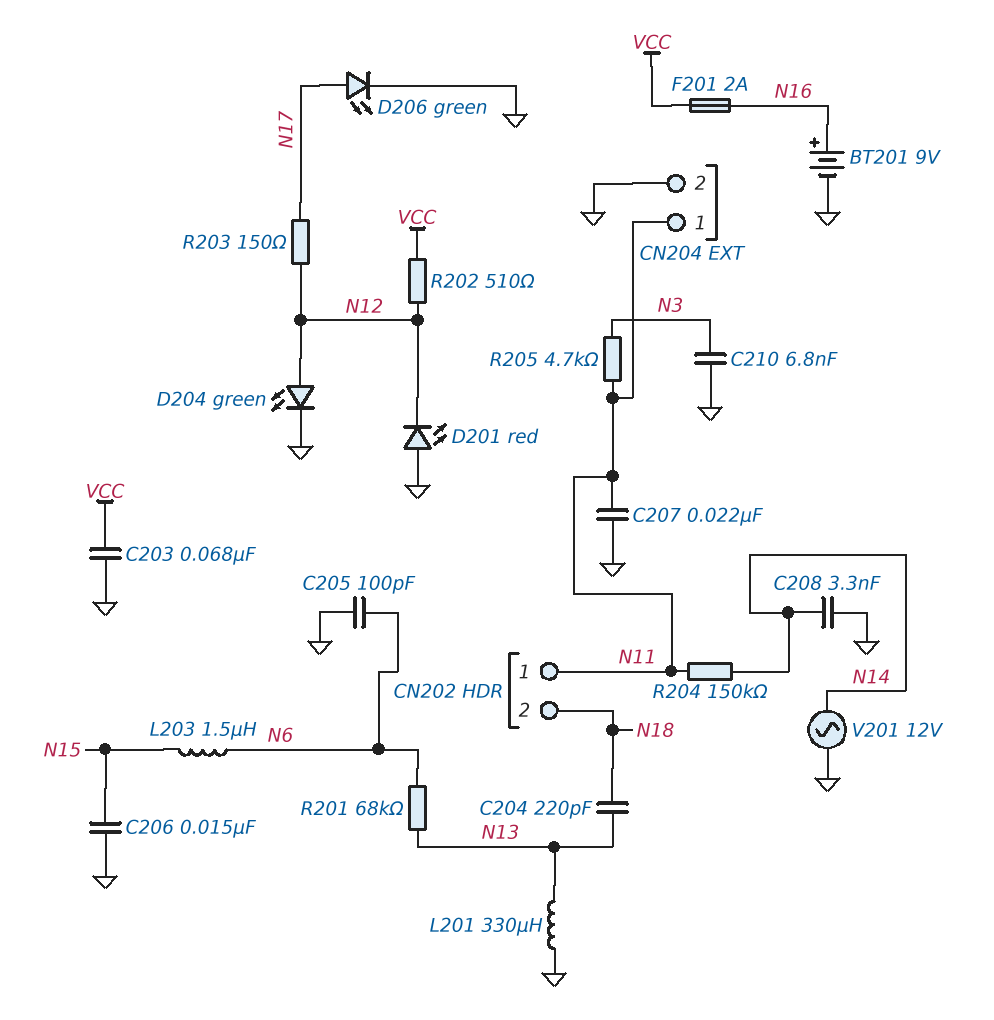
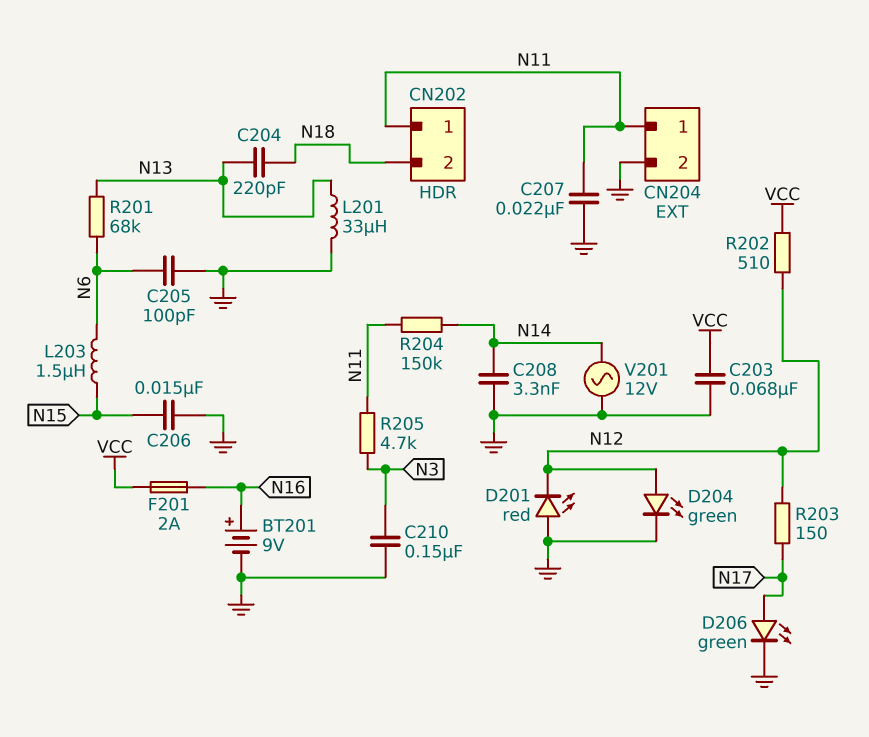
C210: 6.8nF (GND, N3) -> 150nF (GND, N3)
L201: 330uH (GND, N13) -> 33uH (GND, N13)

